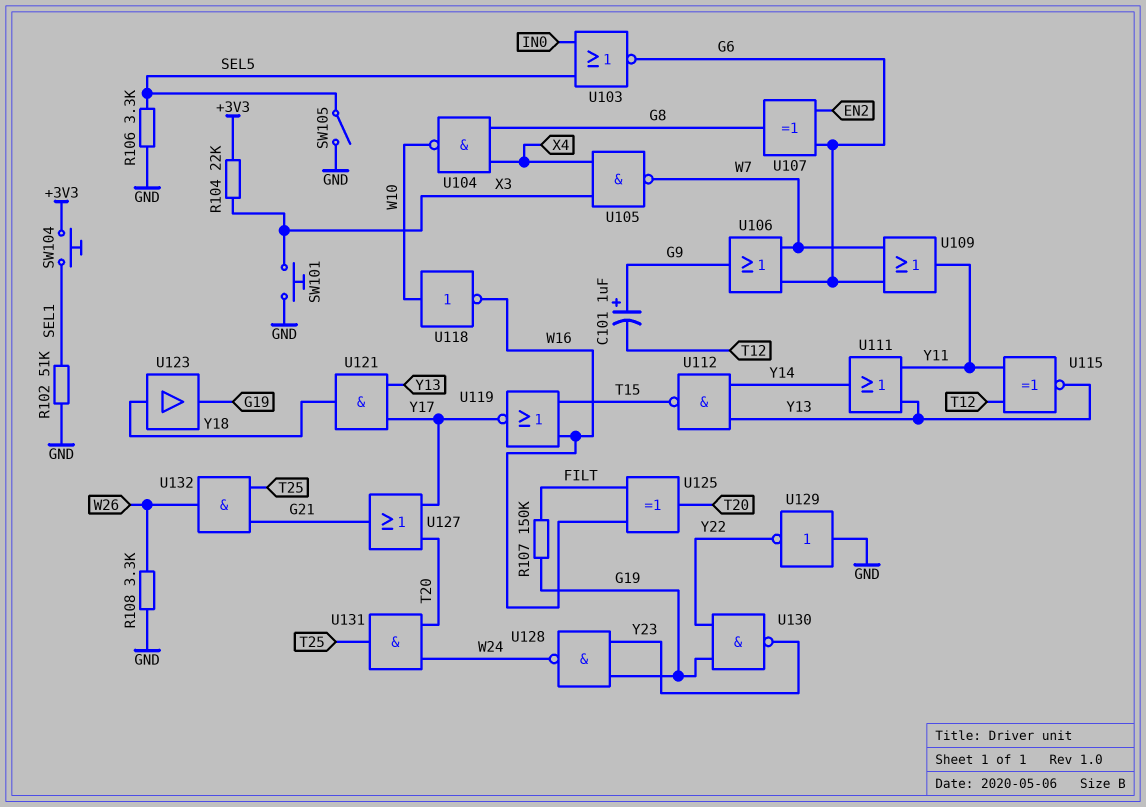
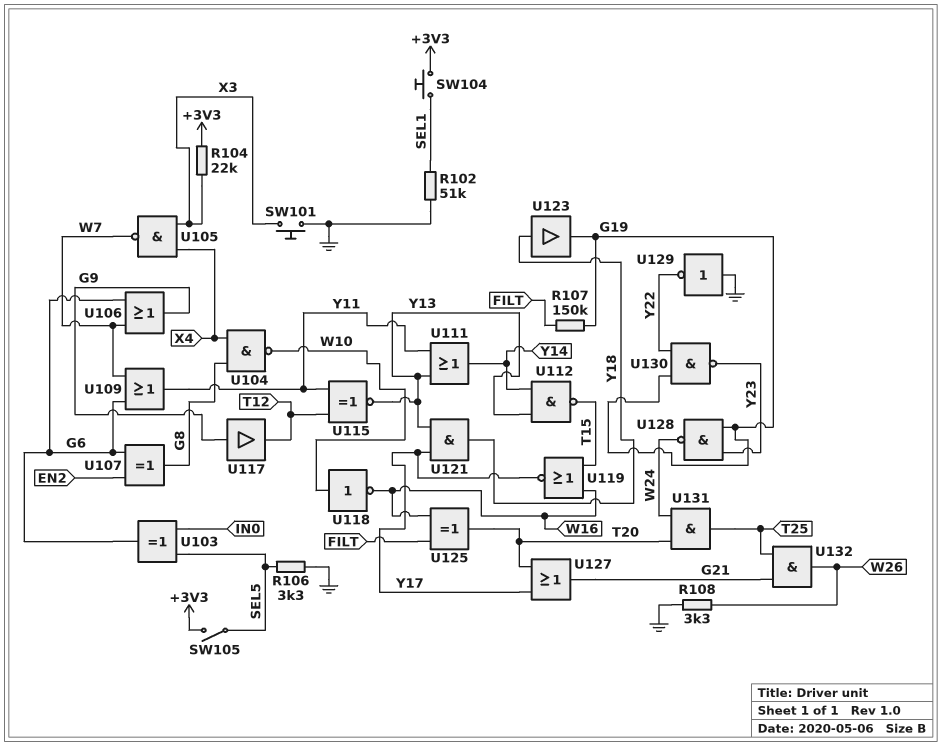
C101: 1uF (plus G9, minus T12) -> none
SW105: switch (GND, SEL5) -> switch (+3V3, SEL5)
U103: NOR (in IN0, in SEL5, out G6) -> XOR (in IN0, in SEL5, out G6)
U117: none -> buffer (in G9, out T12)

